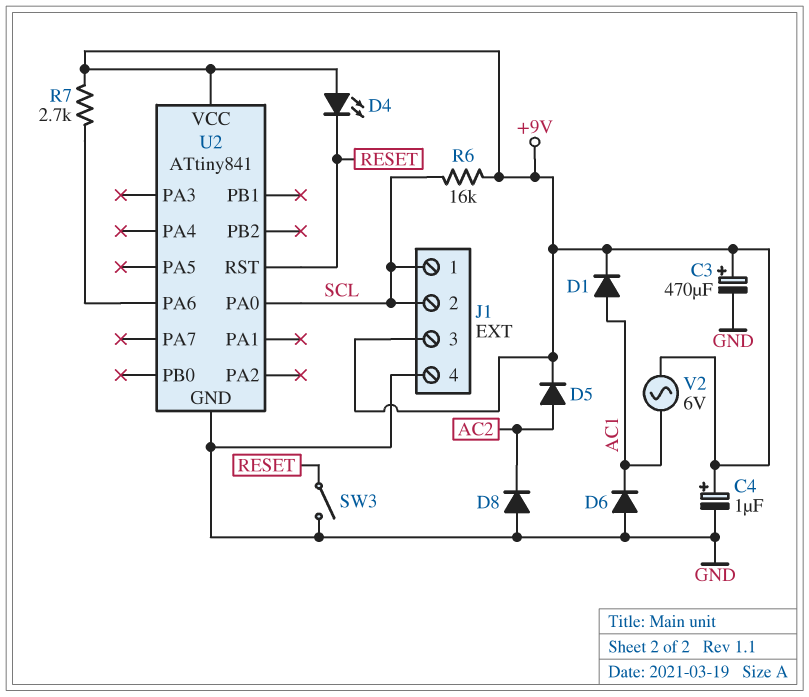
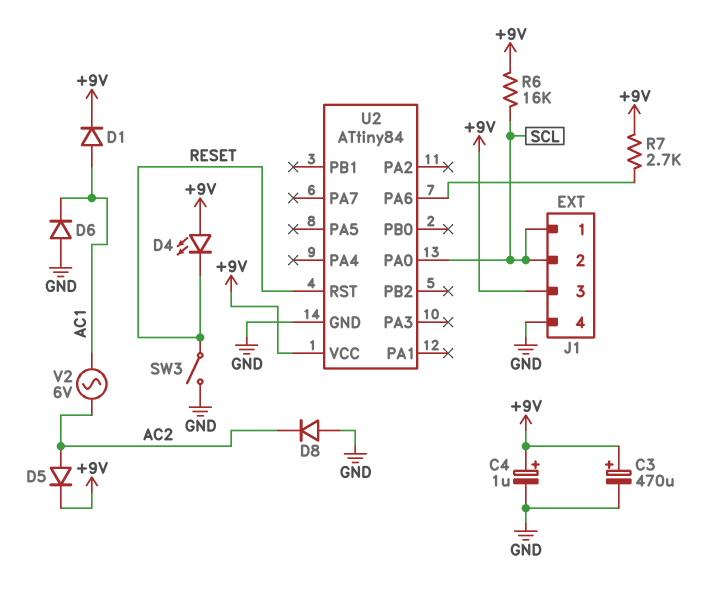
U2: ATtiny841 -> ATtiny84
V2: AC 6V (+9V, AC1) -> AC 6V (AC1, AC2)

